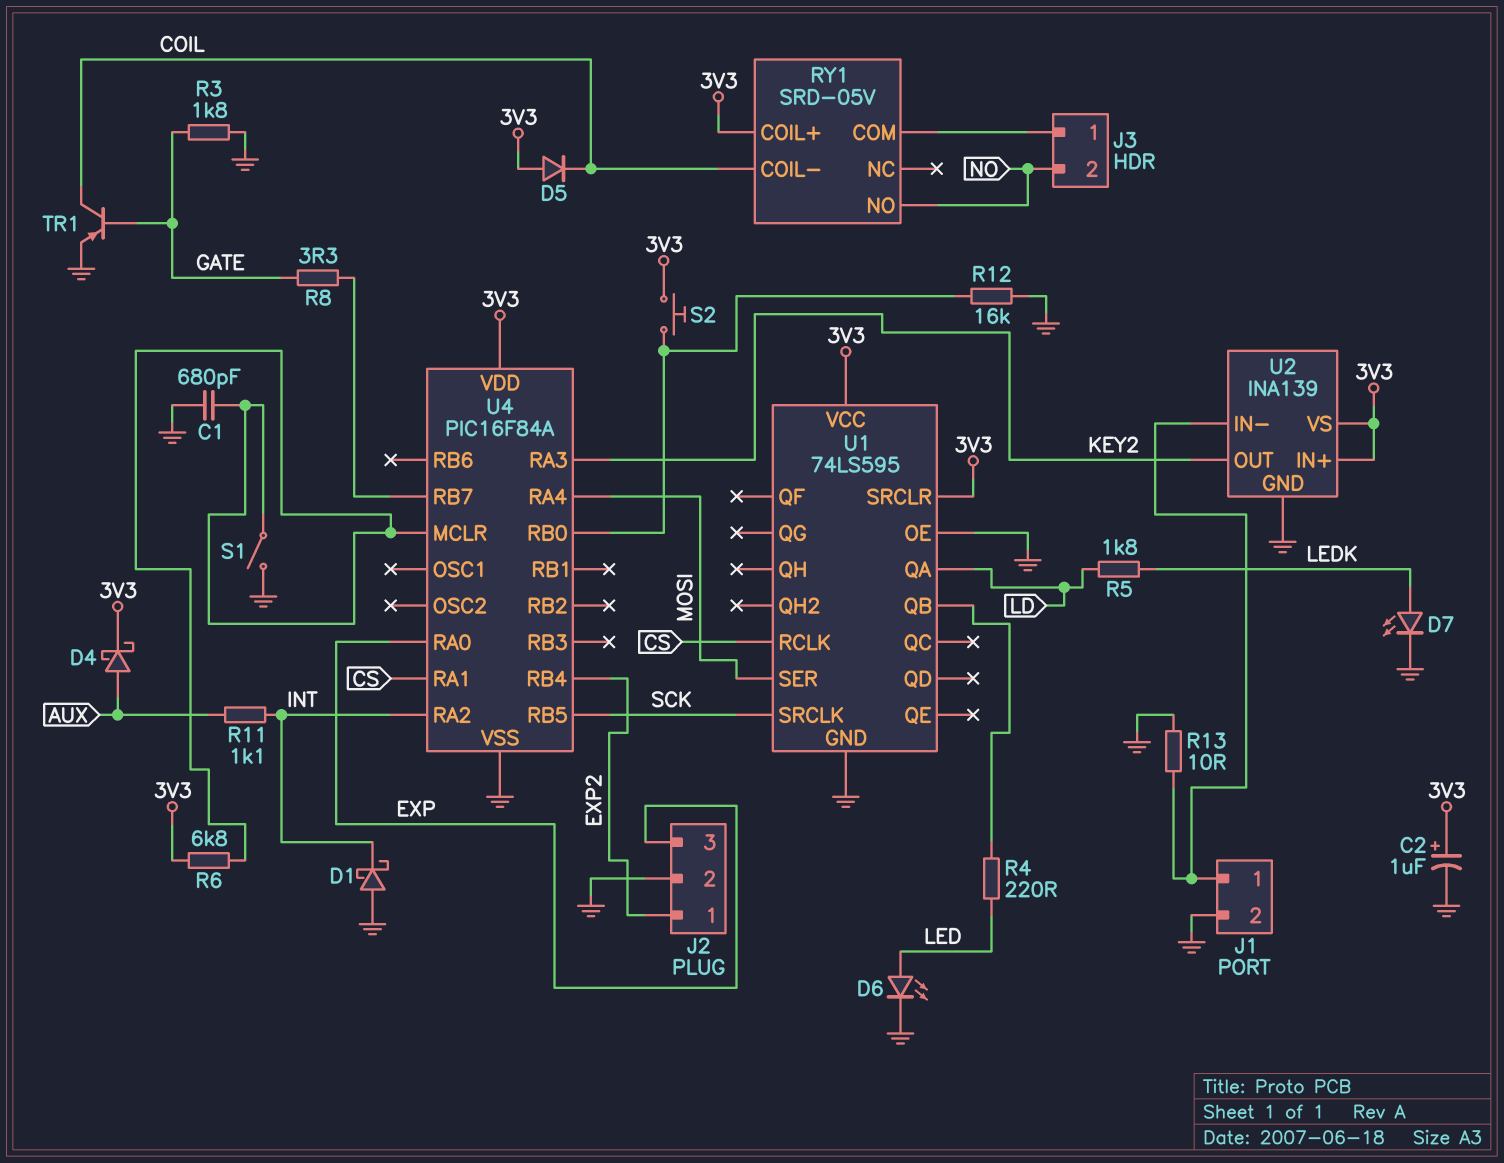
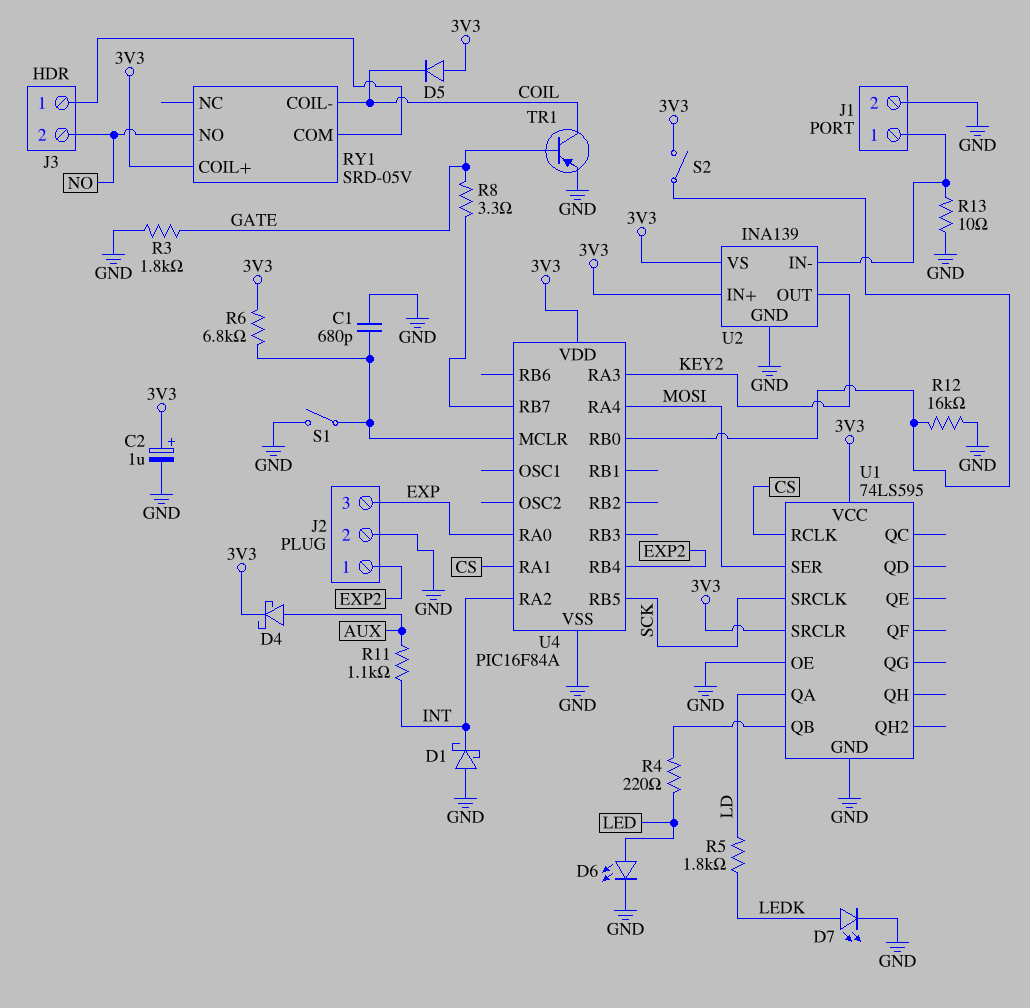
S2: button (3V3, U4/RB0) -> switch (3V3, U4/RB0)

